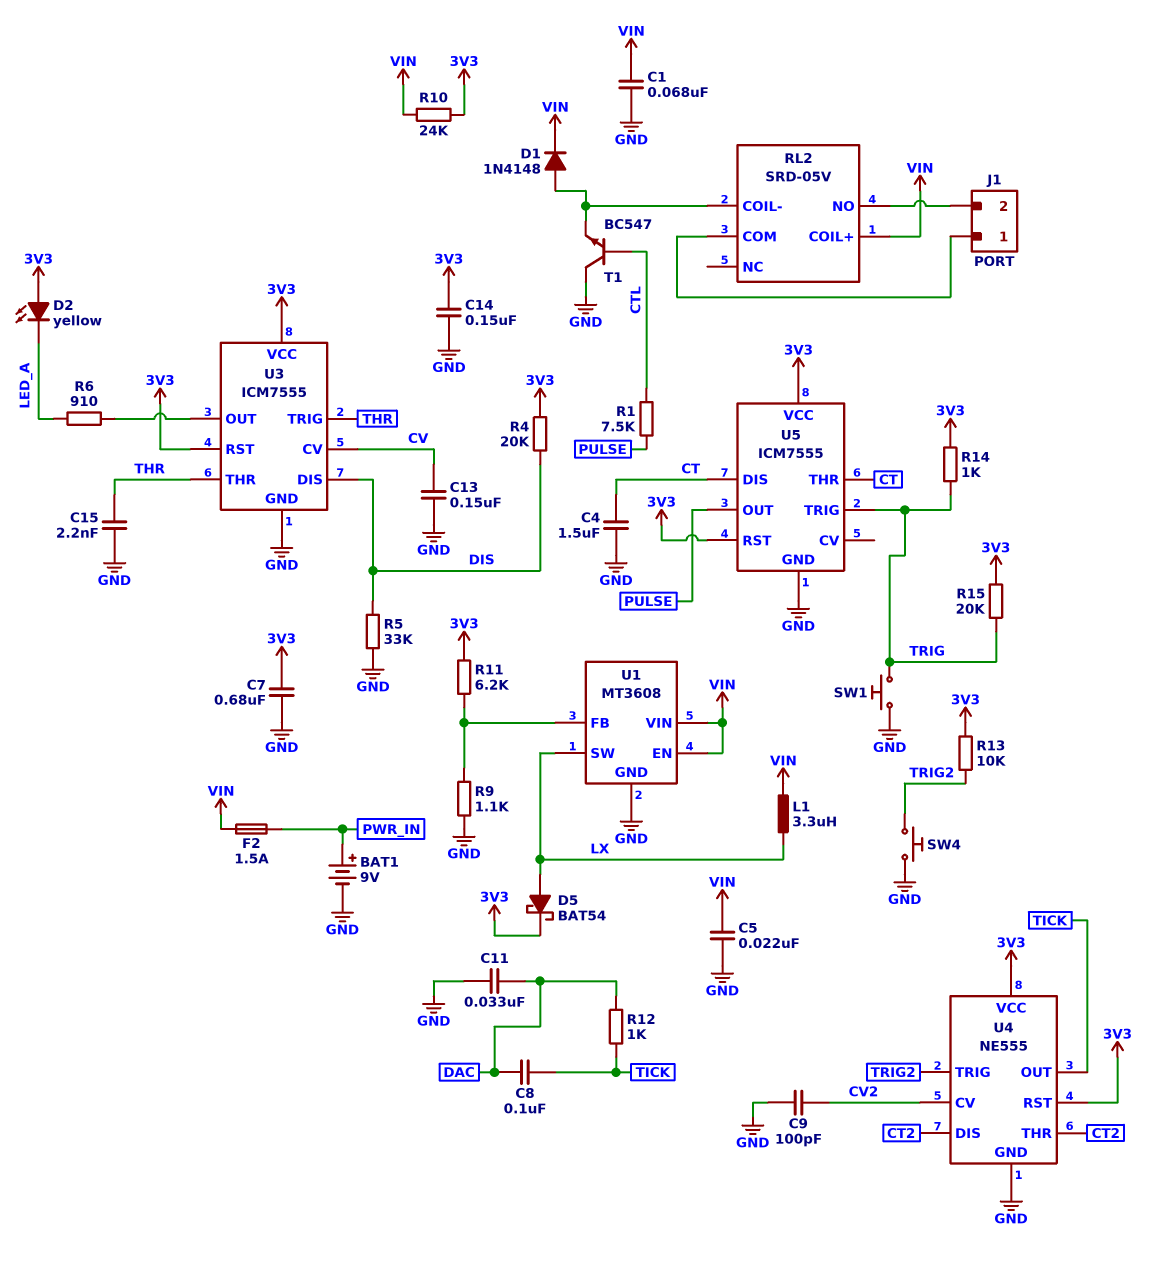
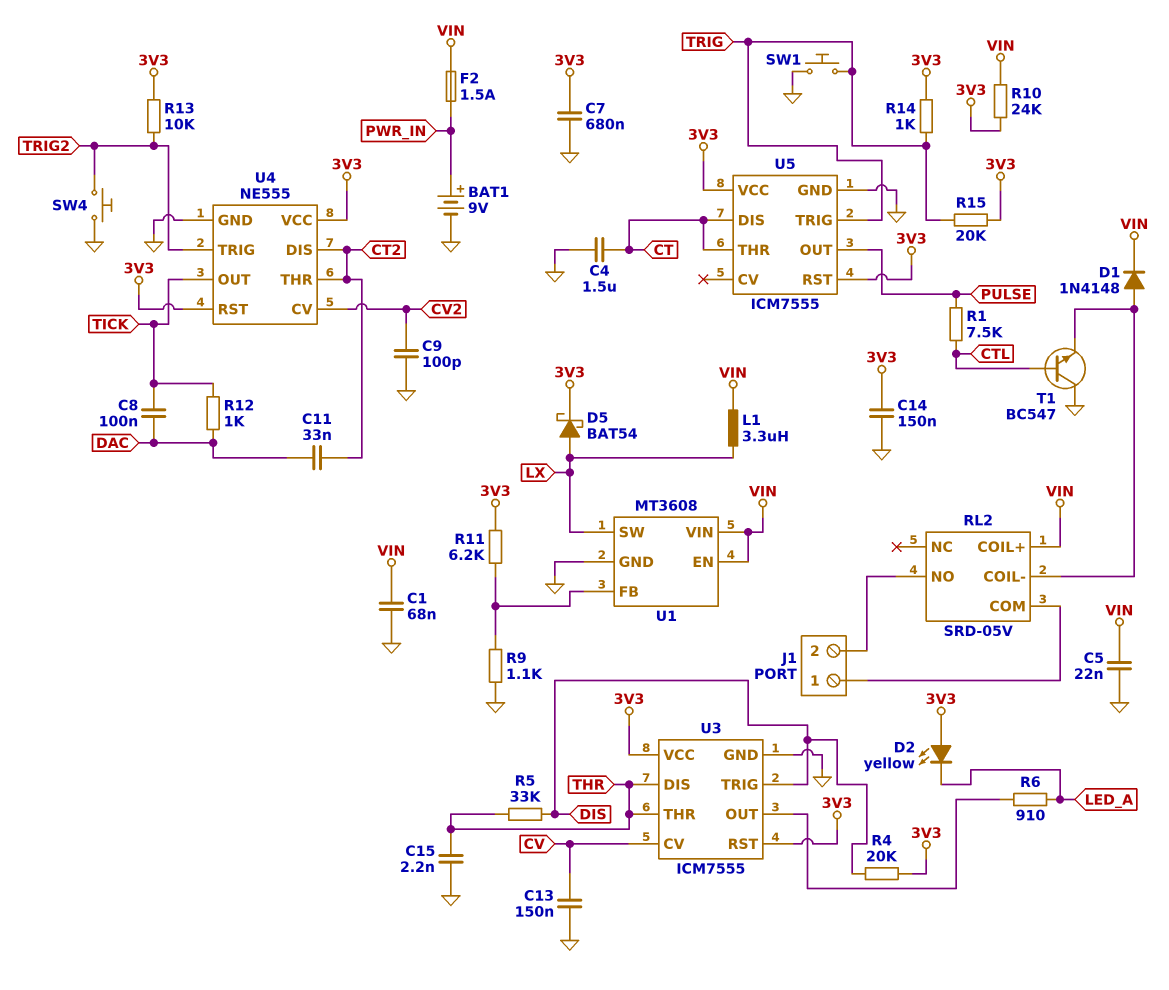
C11: 33nF (DAC, GND) -> 33nF (CT2, DAC)
R5: 33k (DIS, GND) -> 33k (DIS, THR)
U3 pin DIS: DIS -> THR
U3 pin TRIG: THR -> DIS

